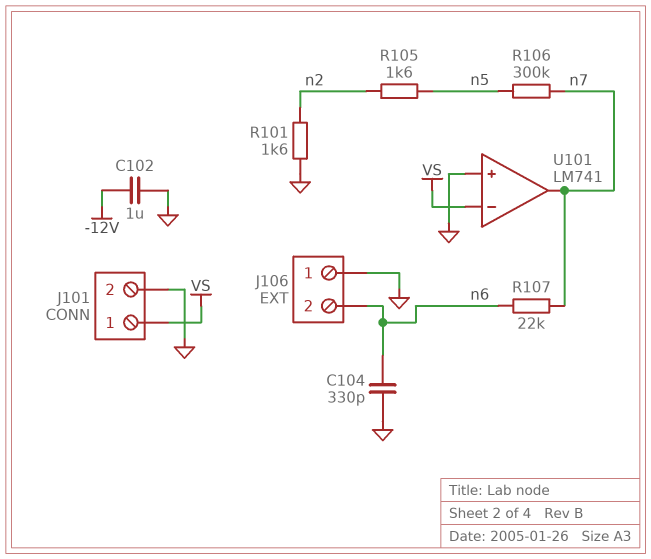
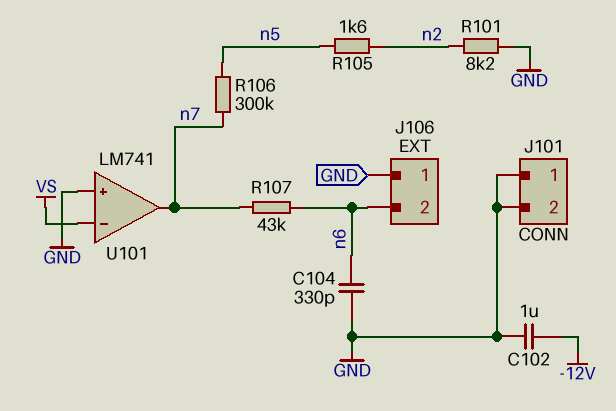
J101 pin 1: VS -> GND
R101: 1.6k (GND, n2) -> 8.2k (GND, n2)
R107: 22k (n6, n7) -> 43k (n6, n7)

